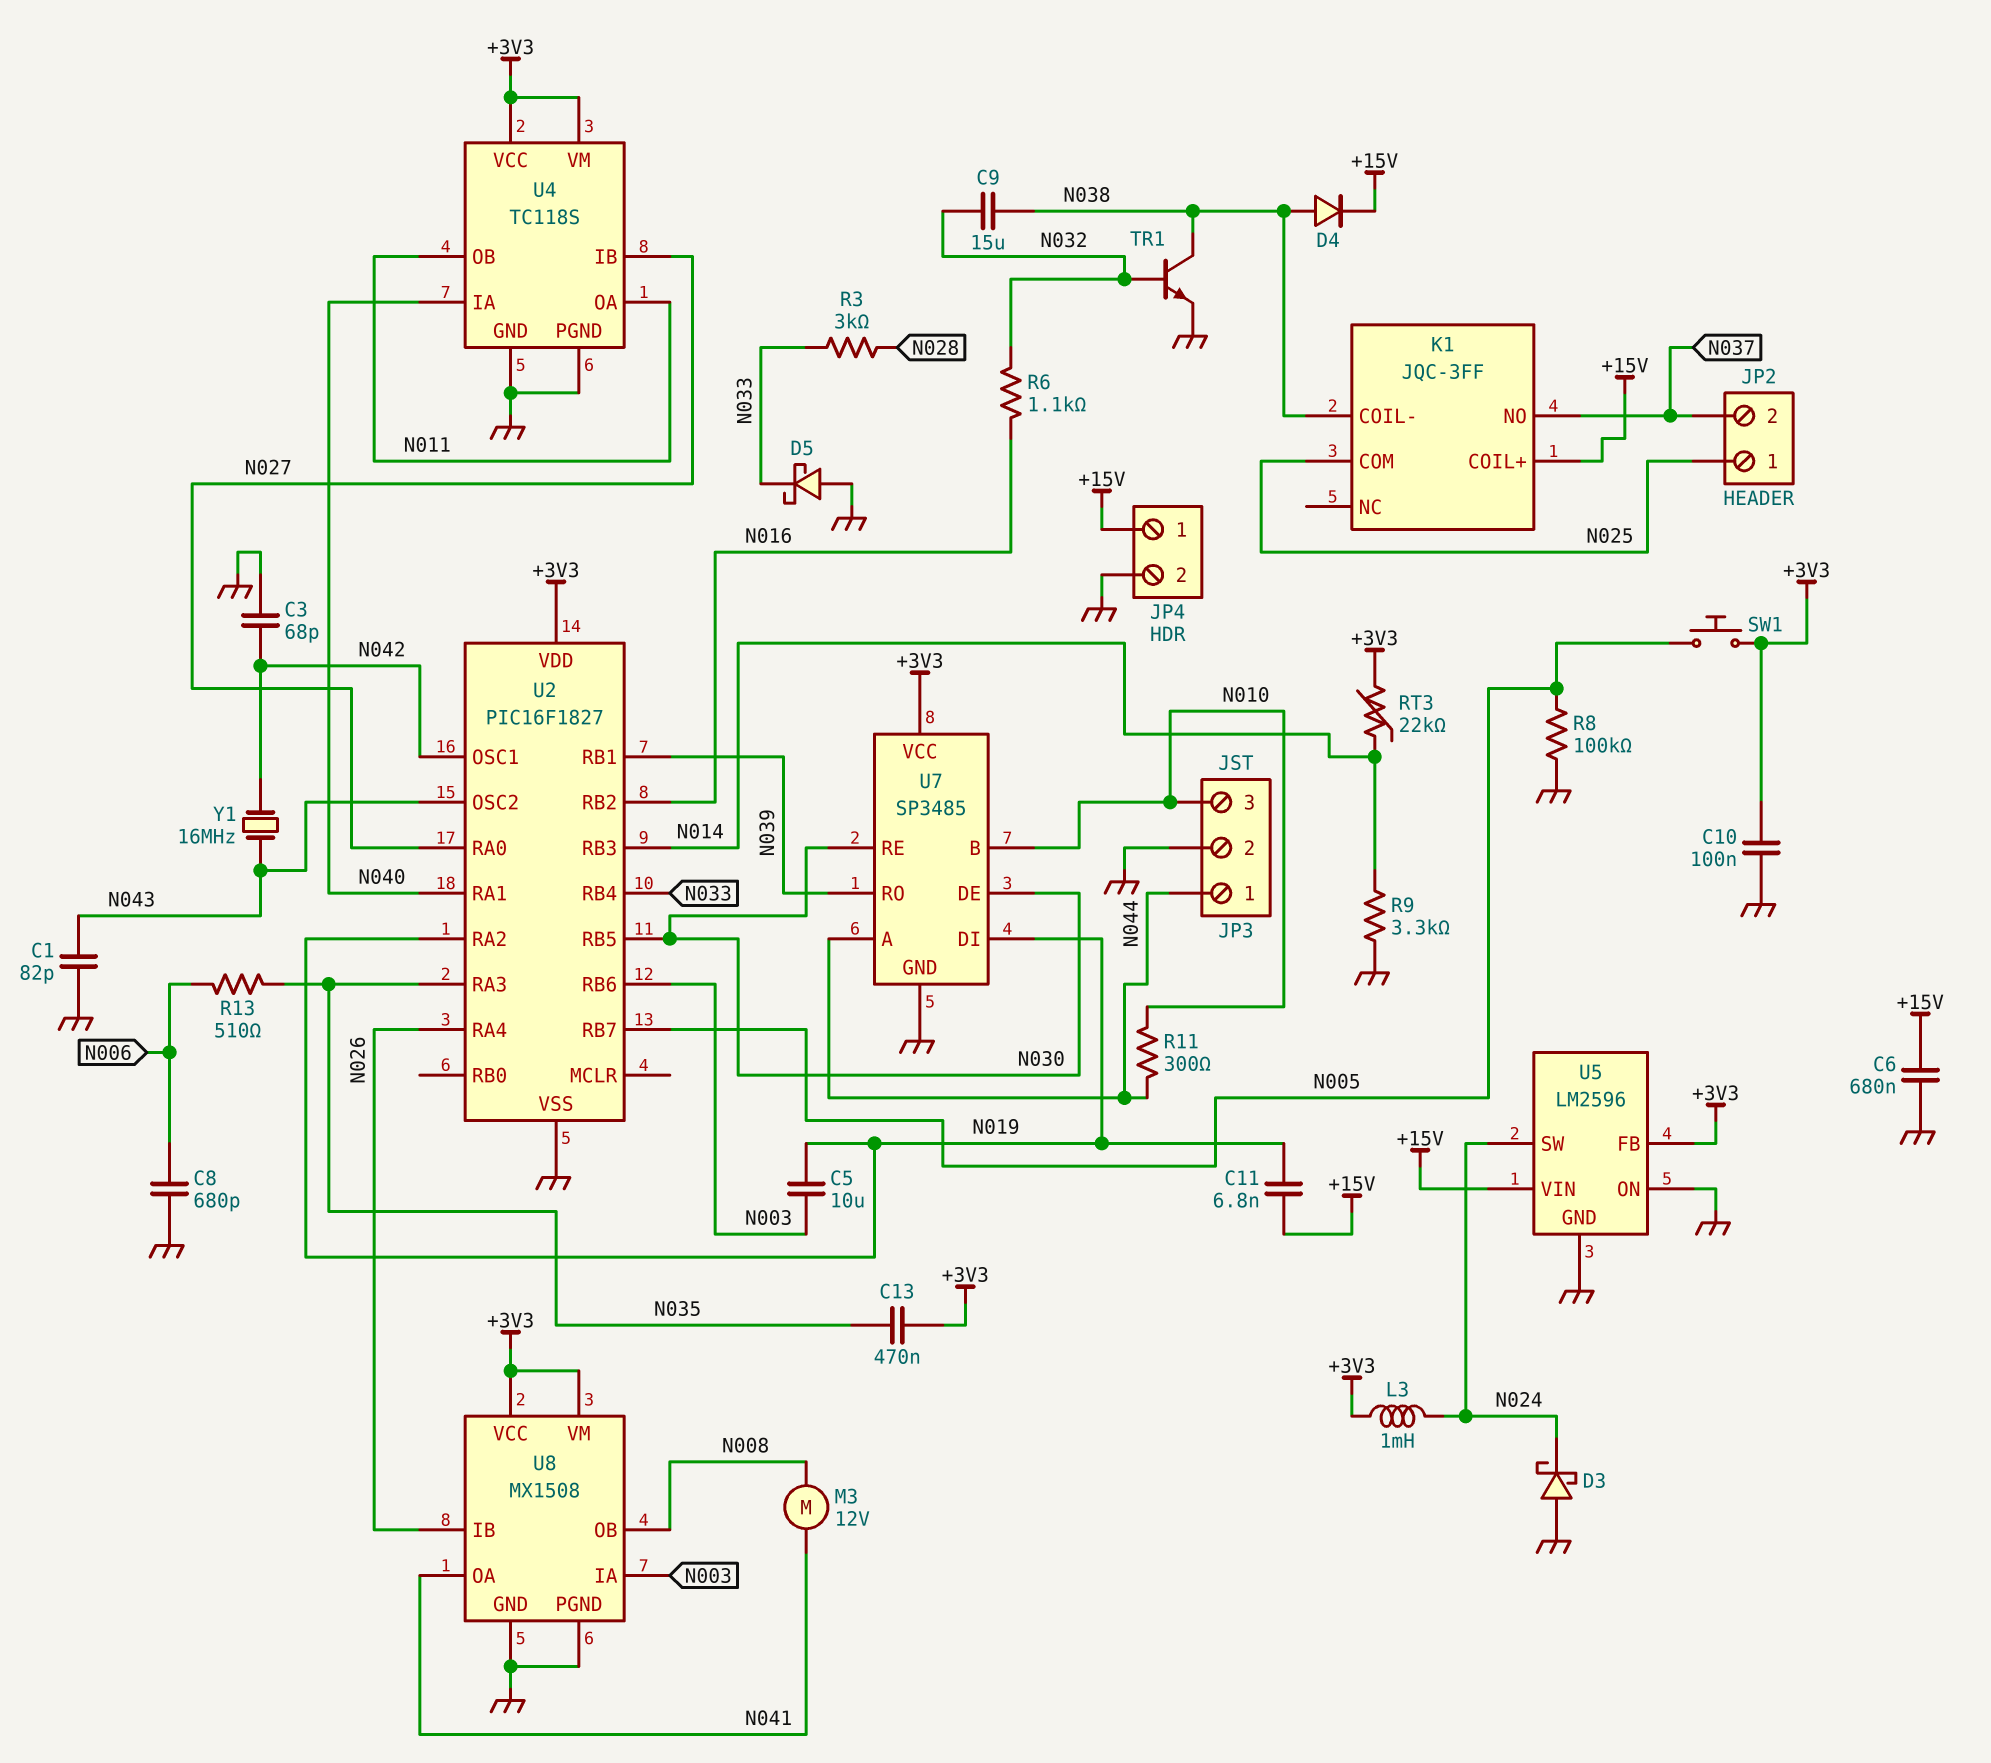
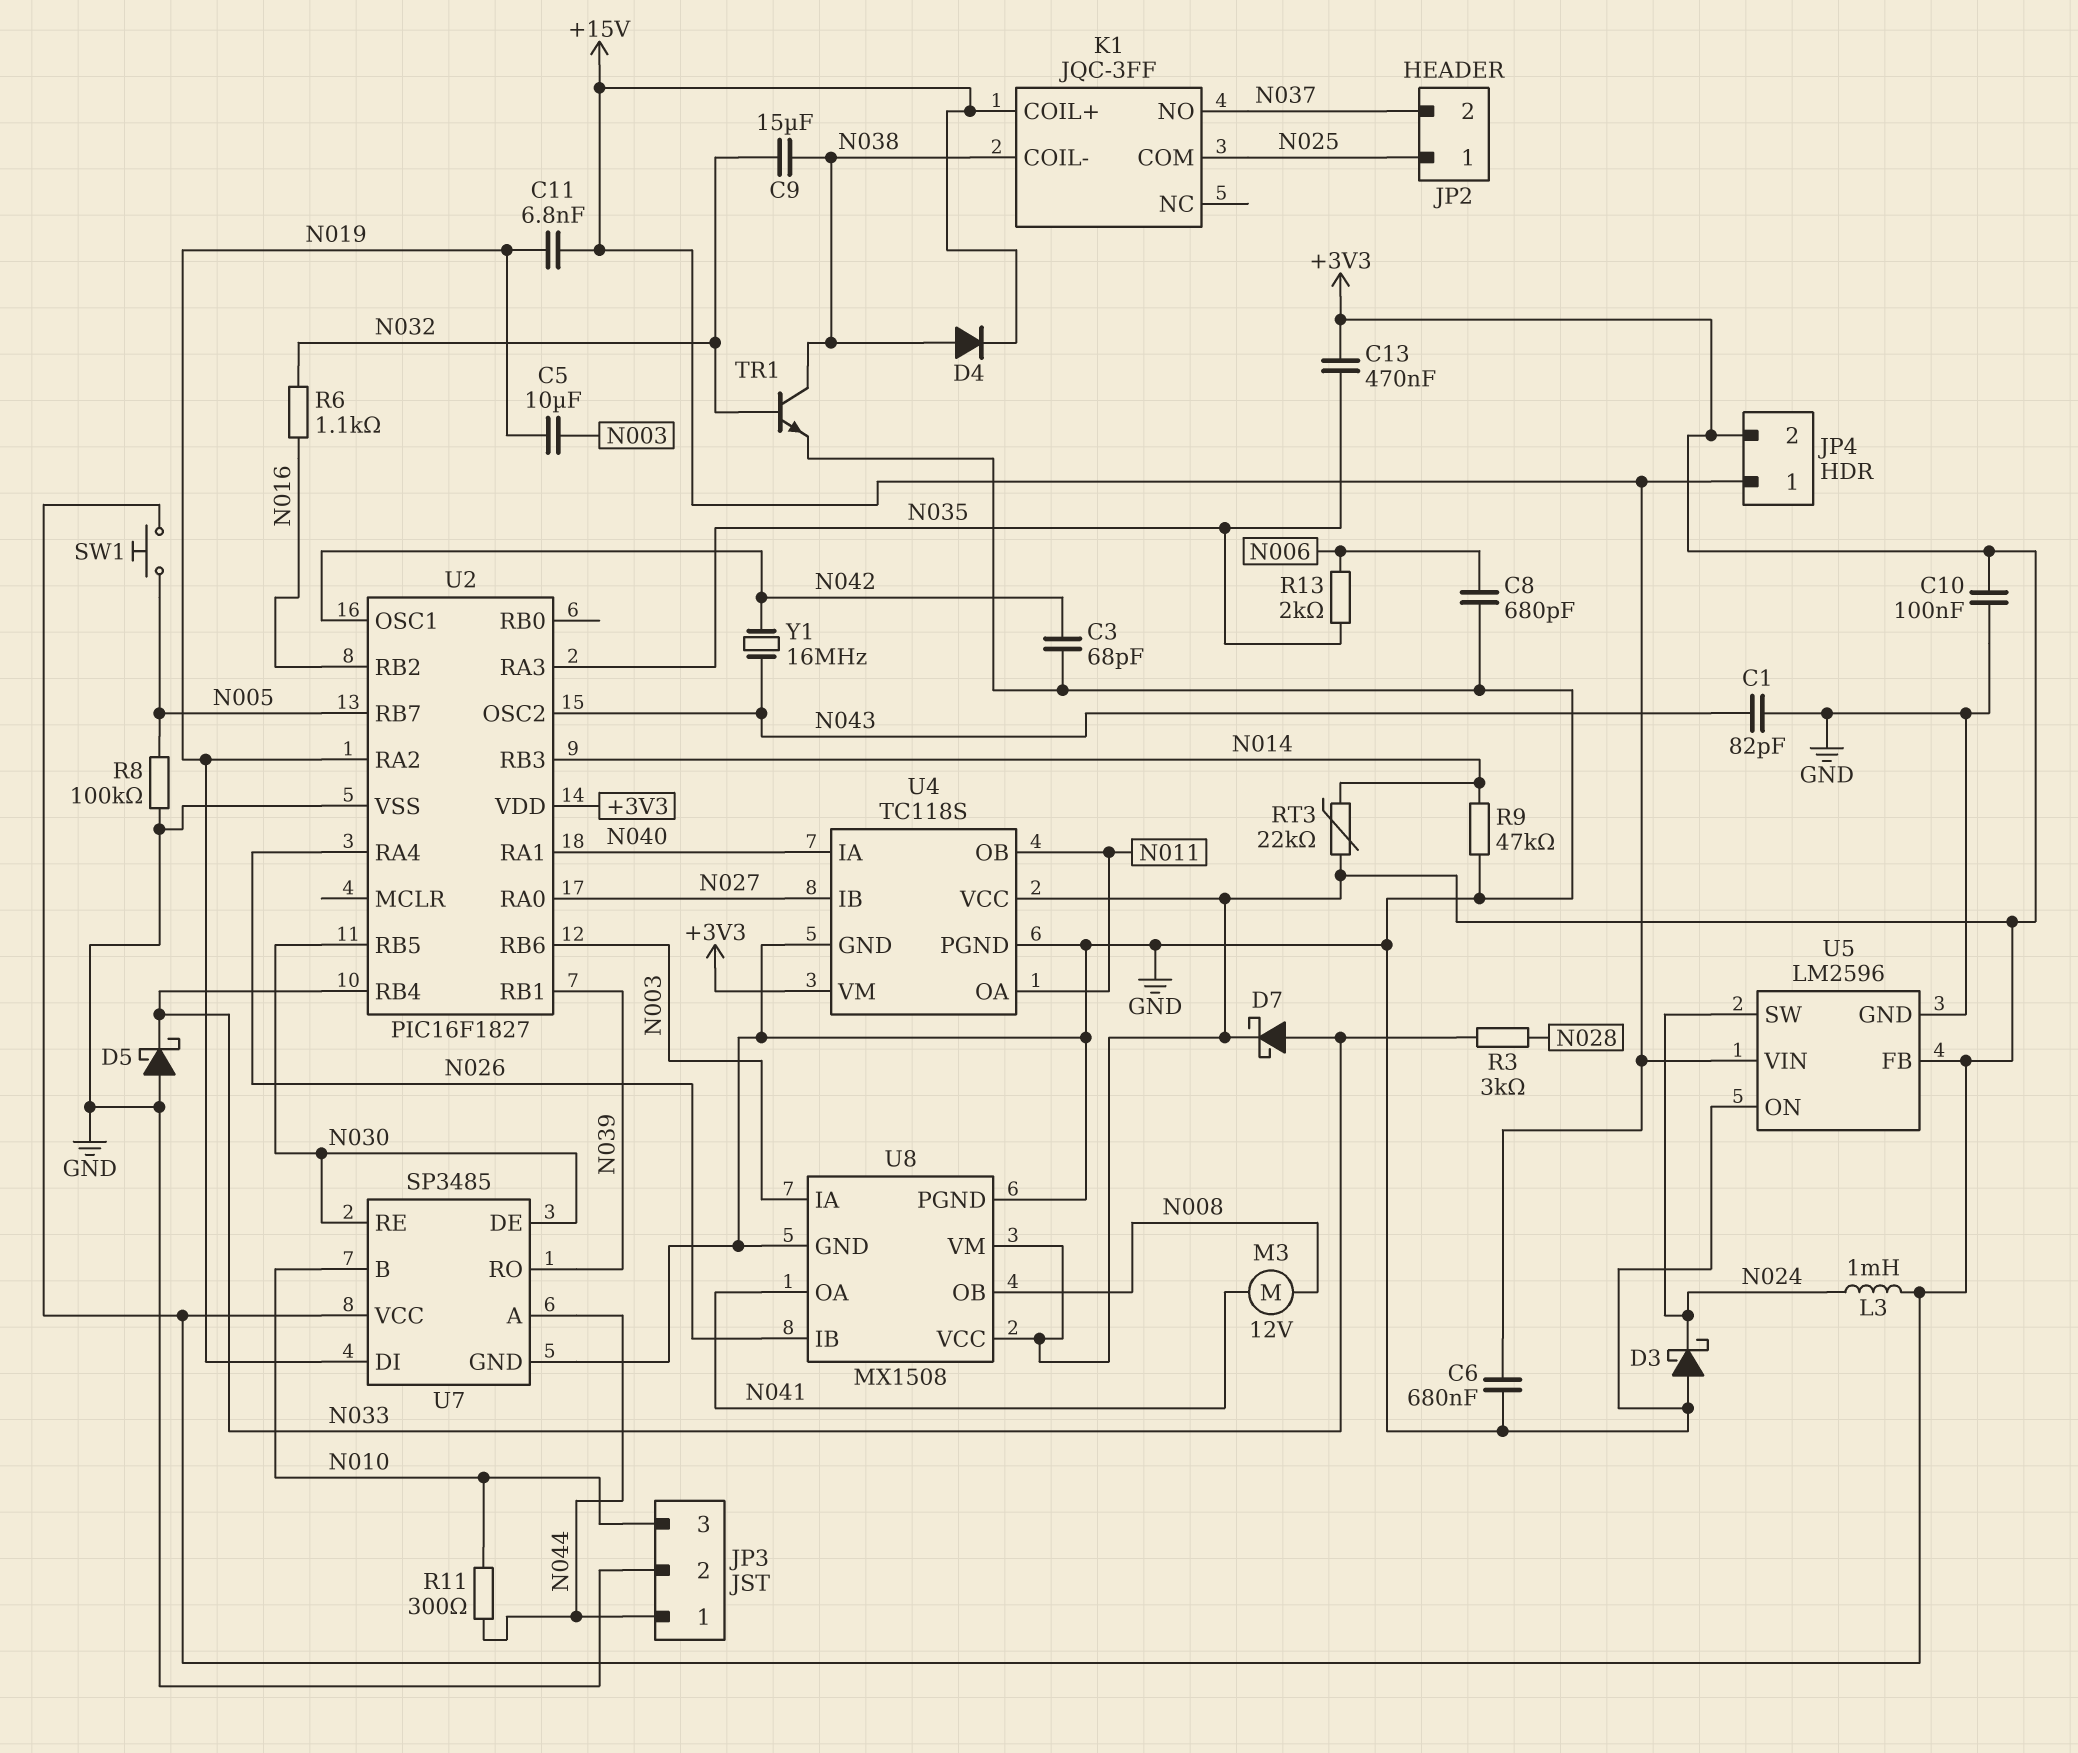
D7: none -> schottky (A N033, K +3V3)
JP4 pin 2: GND -> +3V3
R9: 3.3k (GND, N014) -> 47k (GND, N014)
R13: 510 (N006, N035) -> 2k (N006, N035)

